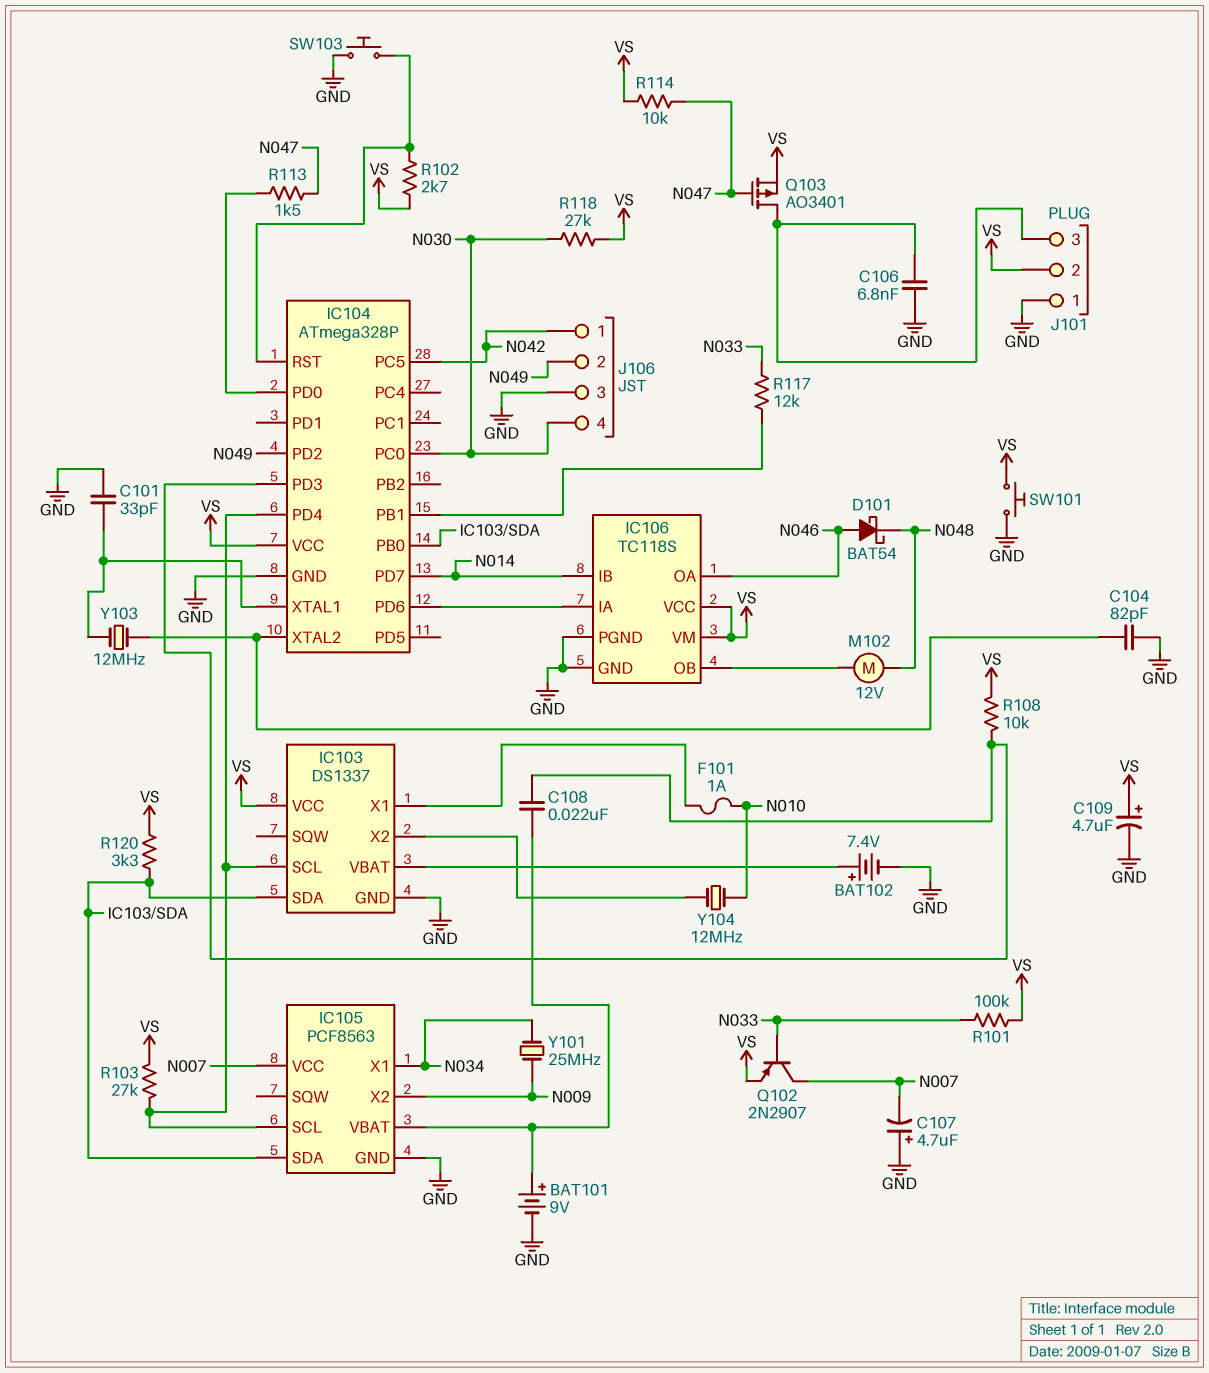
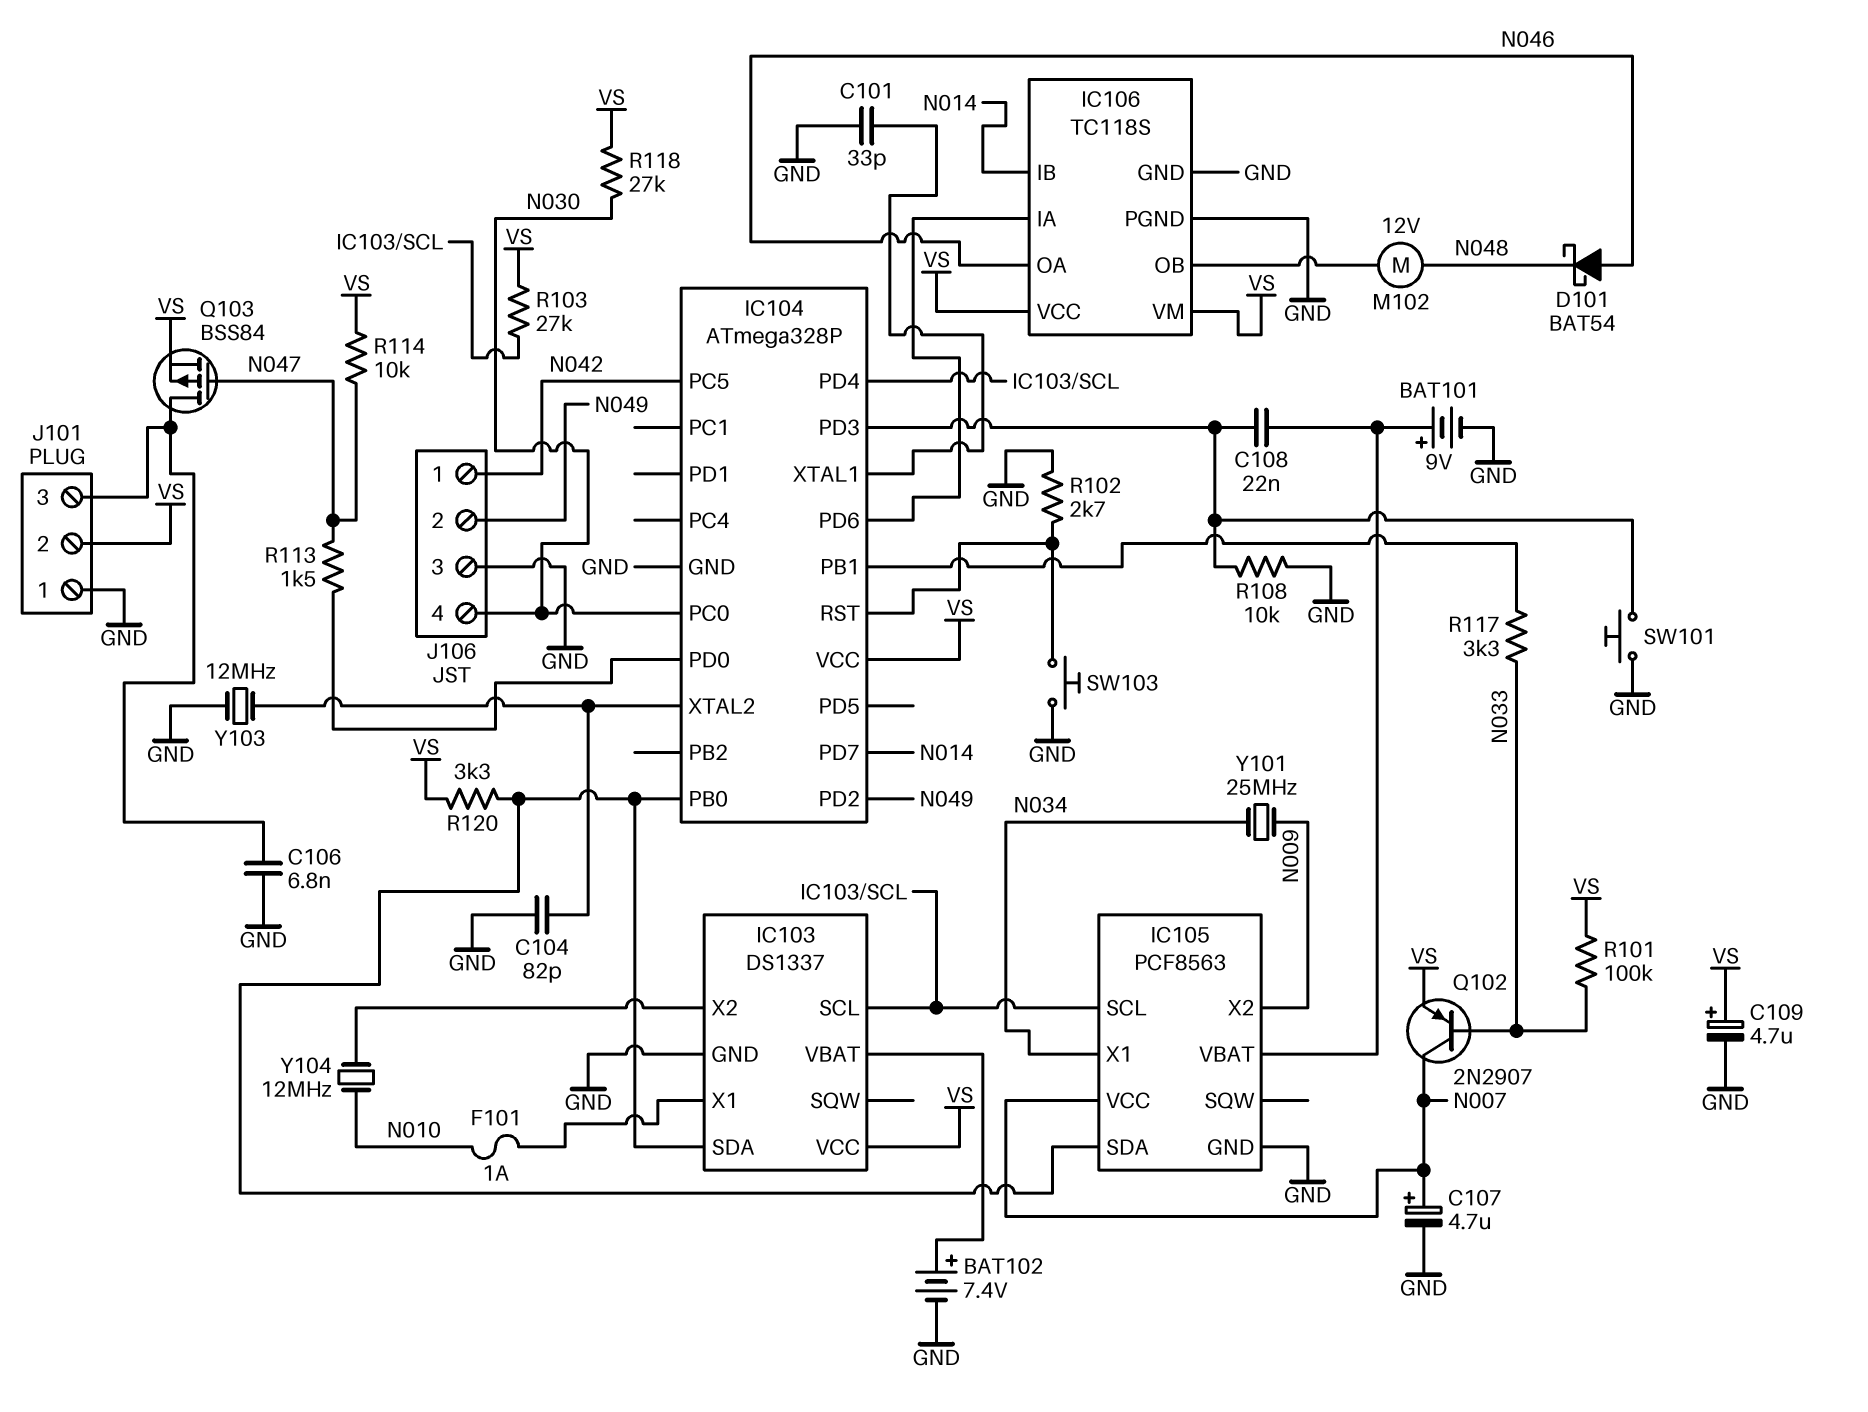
C107: 4.7uF (plus GND, minus N007) -> 4.7uF (plus N007, minus GND)
Q103: PMOS AO3401 (G N047, D J101/3, S VS) -> PMOS BSS84 (G N047, D J101/3, S VS)
R102: 2.7k (IC104/RST, VS) -> 2.7k (GND, IC104/RST)
R108: 10k (IC104/PD3, VS) -> 10k (GND, IC104/PD3)
R117: 12k (IC104/PB1, N033) -> 3.3k (IC104/PB1, N033)
SW101: button (GND, VS) -> button (GND, IC104/PD3)
Y103: 12MHz (IC104/XTAL1, IC104/XTAL2) -> 12MHz (GND, IC104/XTAL2)

